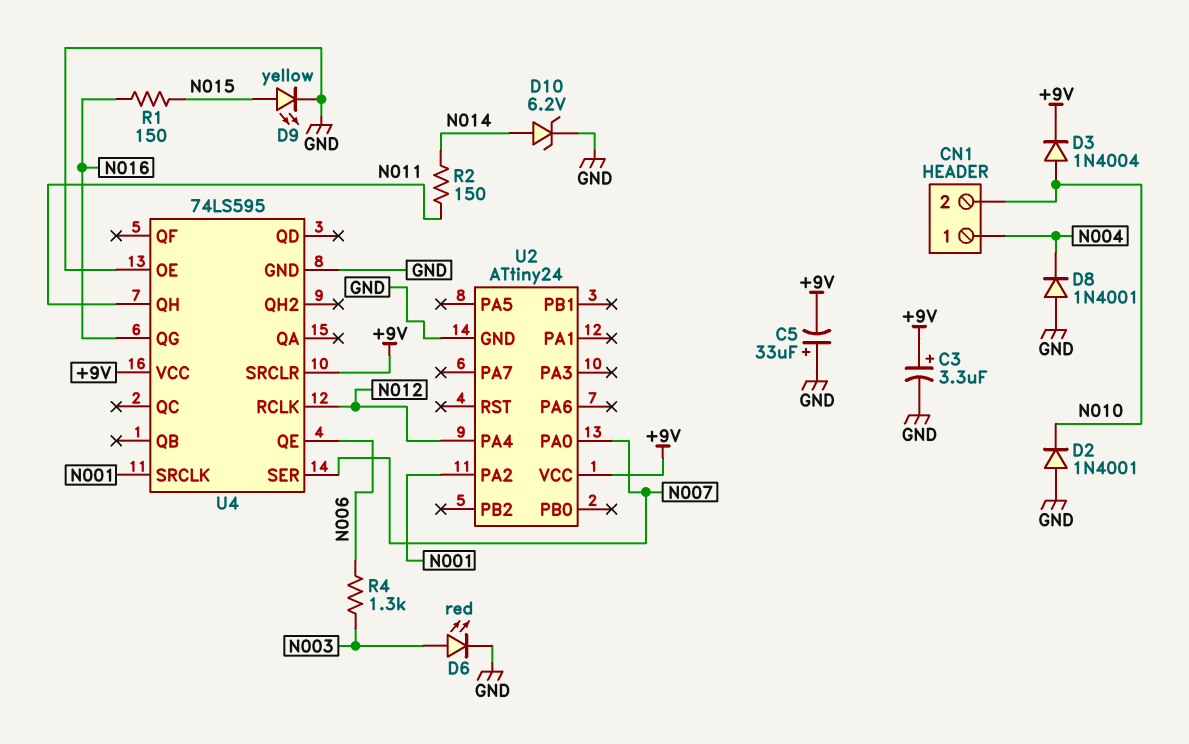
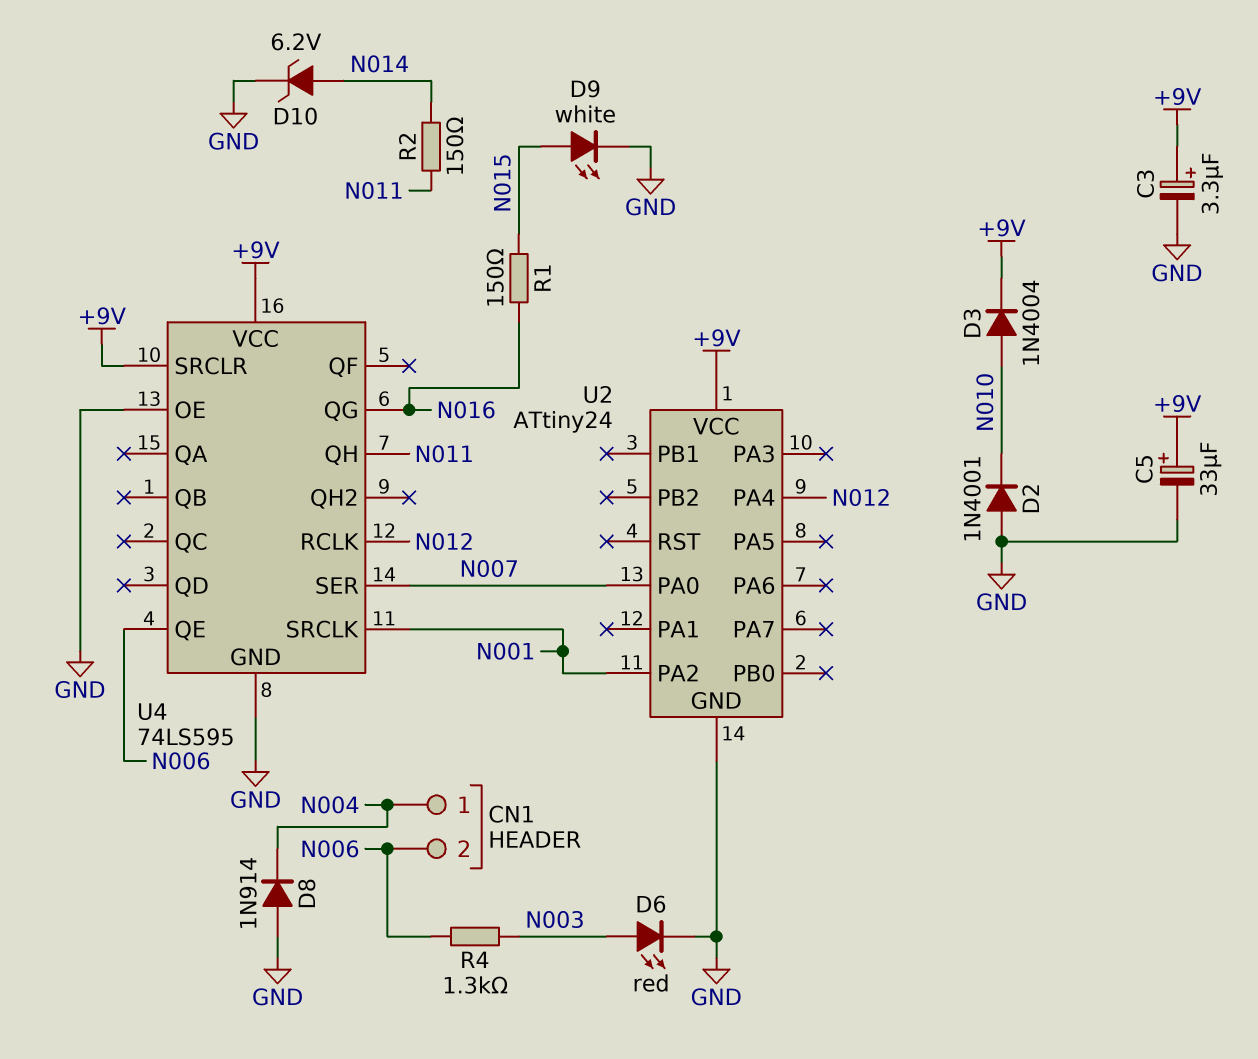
C5: 33uF (plus GND, minus +9V) -> 33uF (plus +9V, minus GND)
CN1 pin 2: N010 -> N006
D8: diode 1N4001 (A GND, K N004) -> diode 1N914 (A GND, K N004)
D9: LED yellow (A N015, K GND) -> LED white (A N015, K GND)

